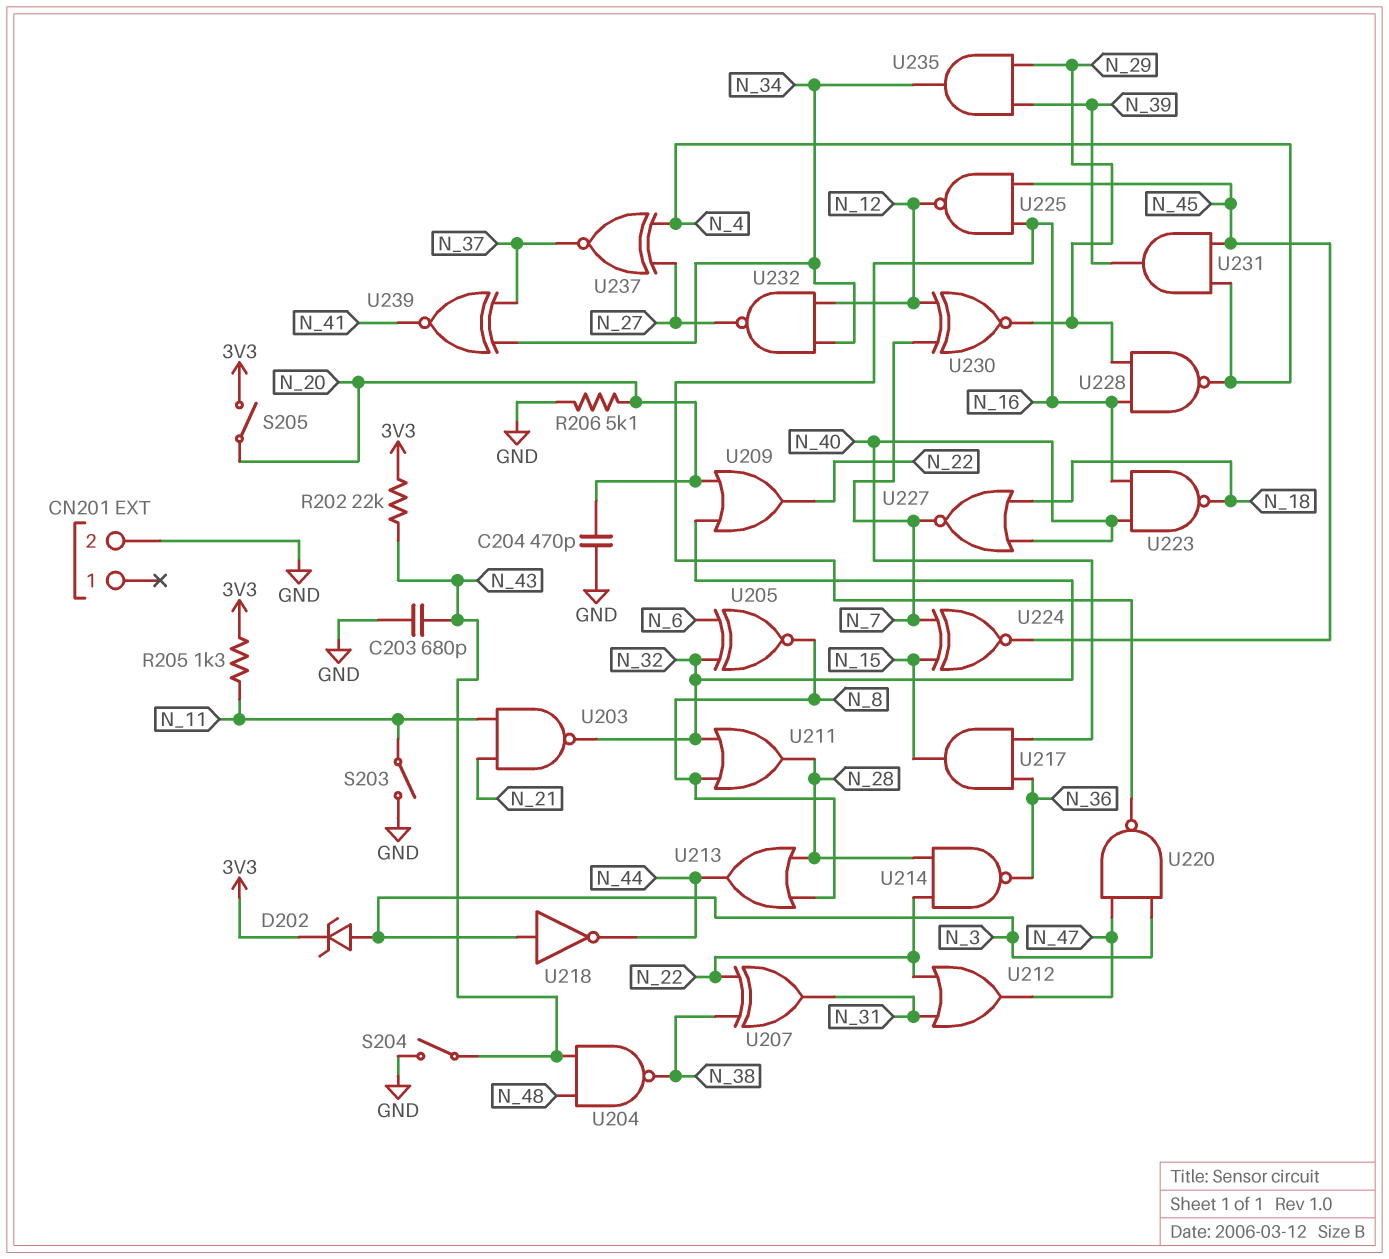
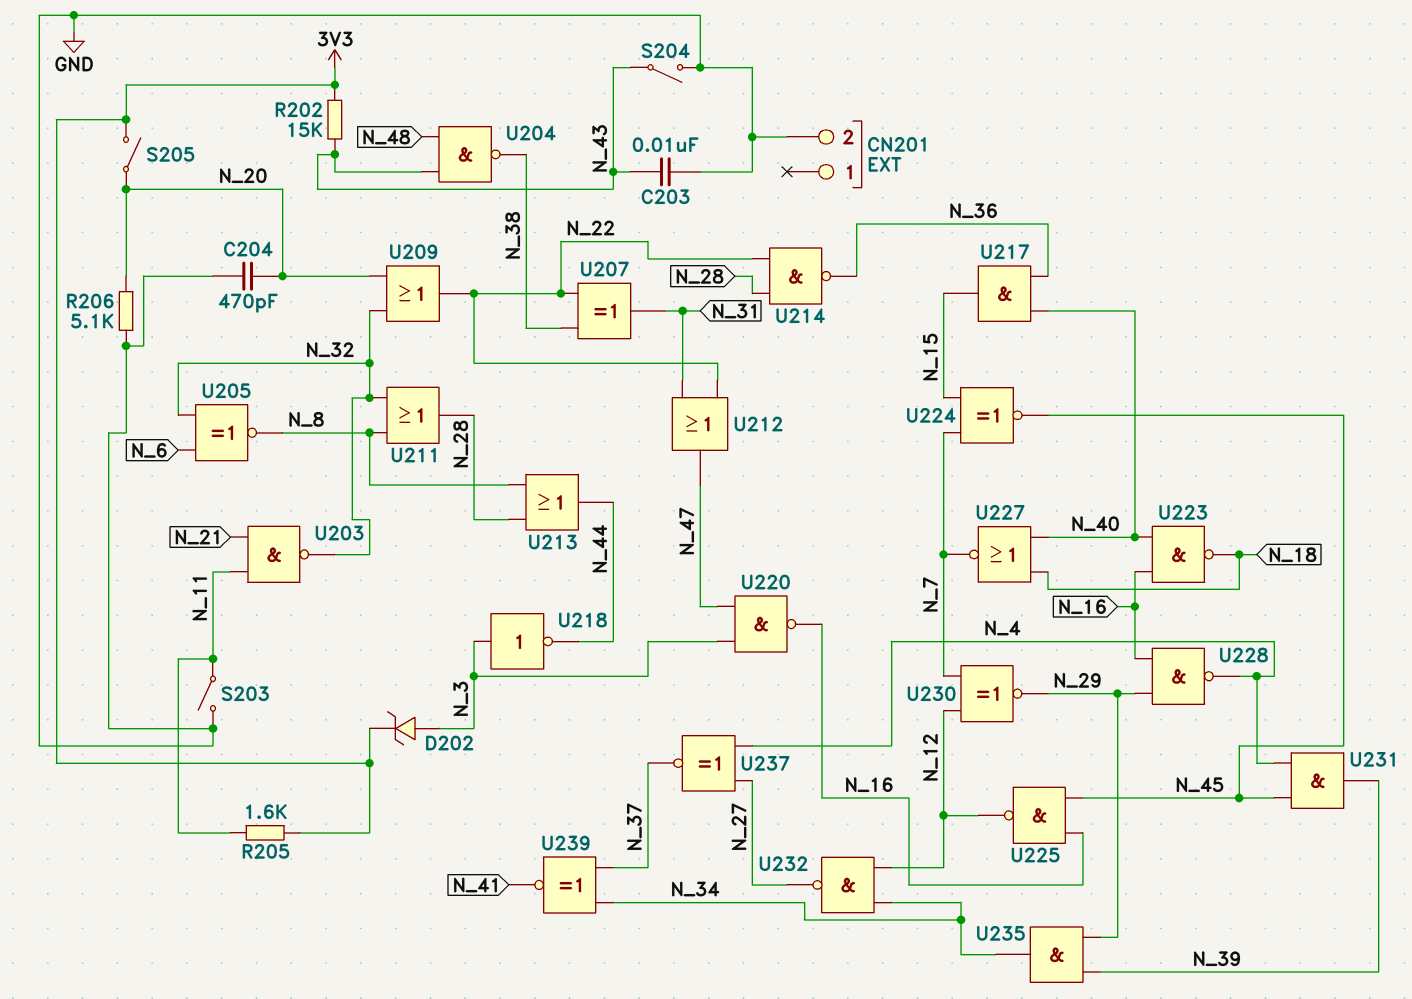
C203: 680pF (GND, N_43) -> 10nF (GND, N_43)
R202: 22k (3V3, N_43) -> 15k (3V3, N_43)
R205: 1.3k (3V3, N_11) -> 1.6k (3V3, N_11)

